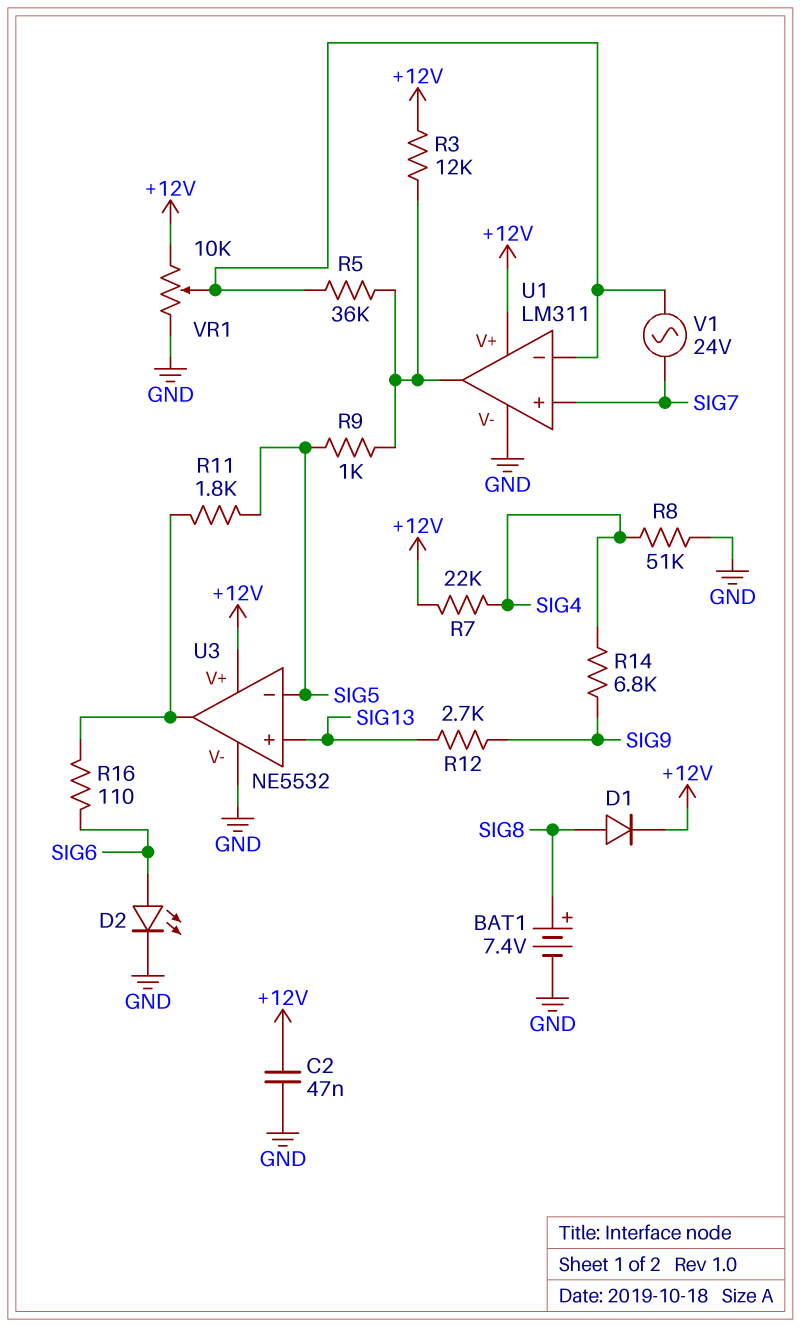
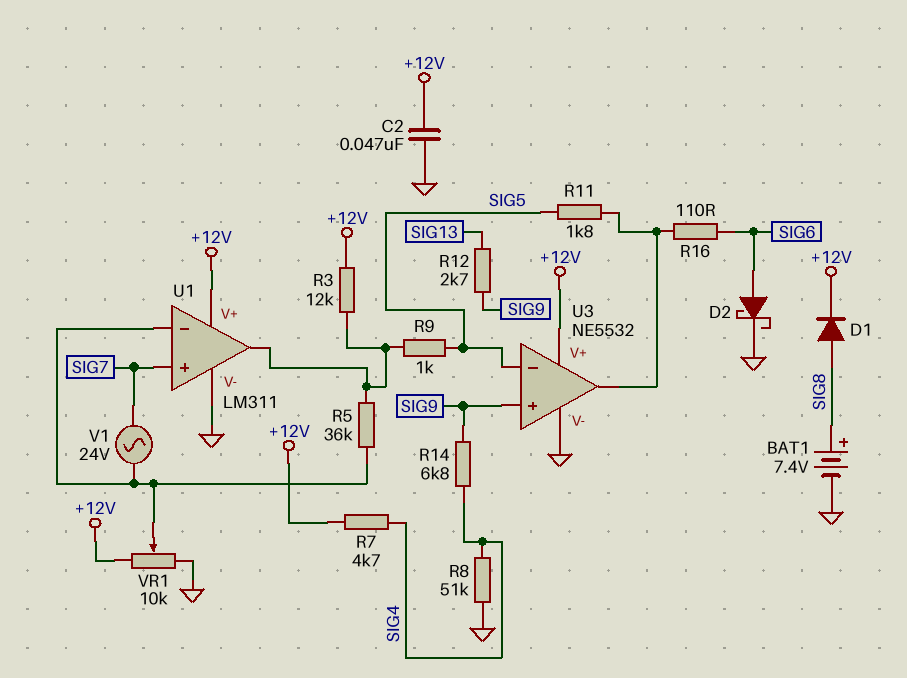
D2: LED (A SIG6, K GND) -> schottky (A SIG6, K GND)
R7: 22k (+12V, SIG4) -> 4.7k (+12V, SIG4)
U3 pin in+: SIG13 -> SIG9

